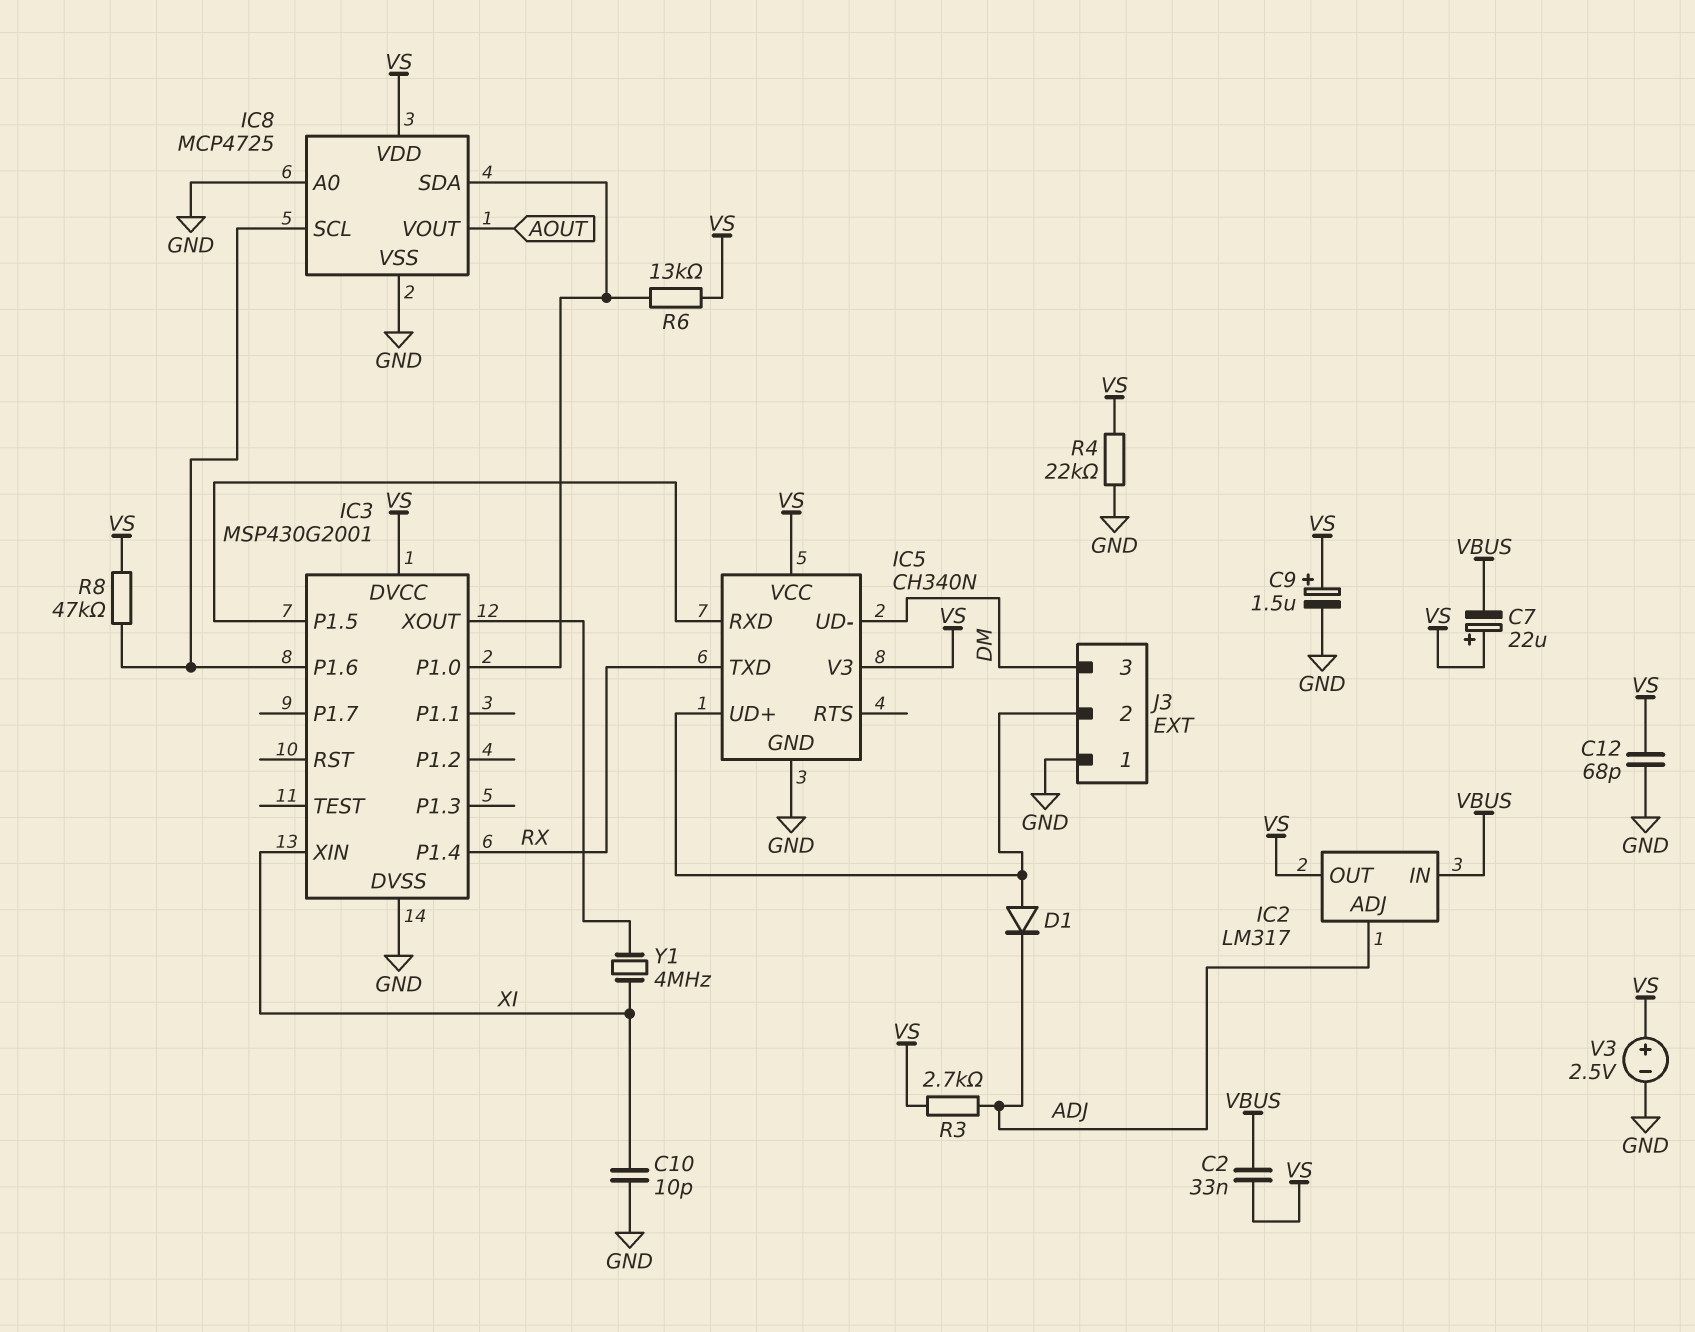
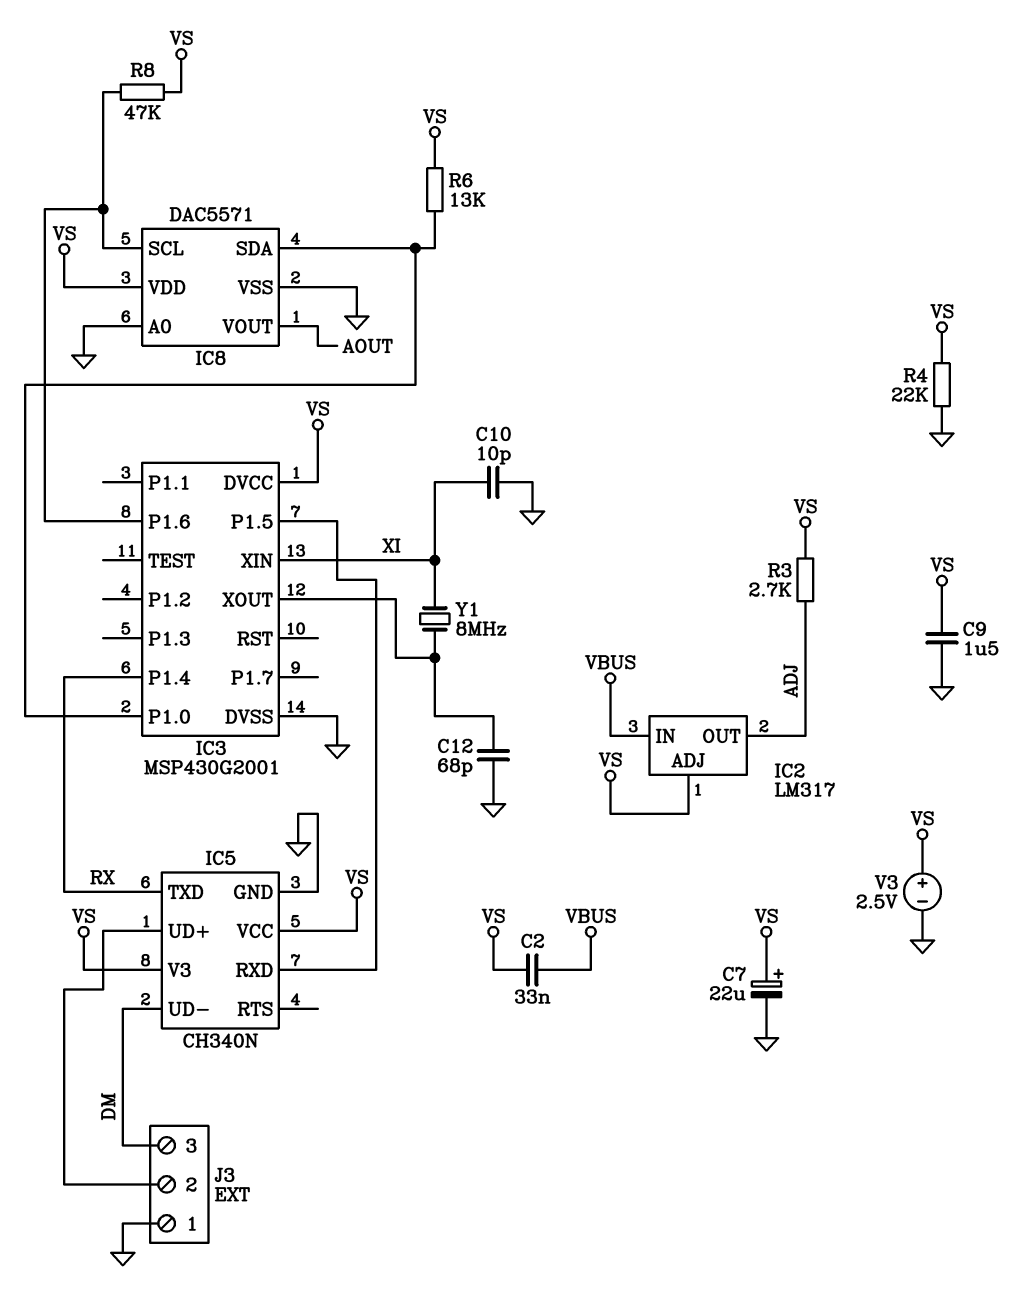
C7: 22uF (plus VS, minus VBUS) -> 22uF (plus VS, minus GND)
C9: 1.5uF (plus VS, minus GND) -> 1.5uF (GND, VS)
C12: 68pF (GND, VS) -> 68pF (GND, IC3/XOUT)
D1: diode (A IC5/UD+, K ADJ) -> none
IC2 pin ADJ: ADJ -> VS
IC2 pin OUT: VS -> ADJ
IC8: MCP4725 -> DAC5571
Y1: 4MHz (IC3/XOUT, XI) -> 8MHz (IC3/XOUT, XI)

